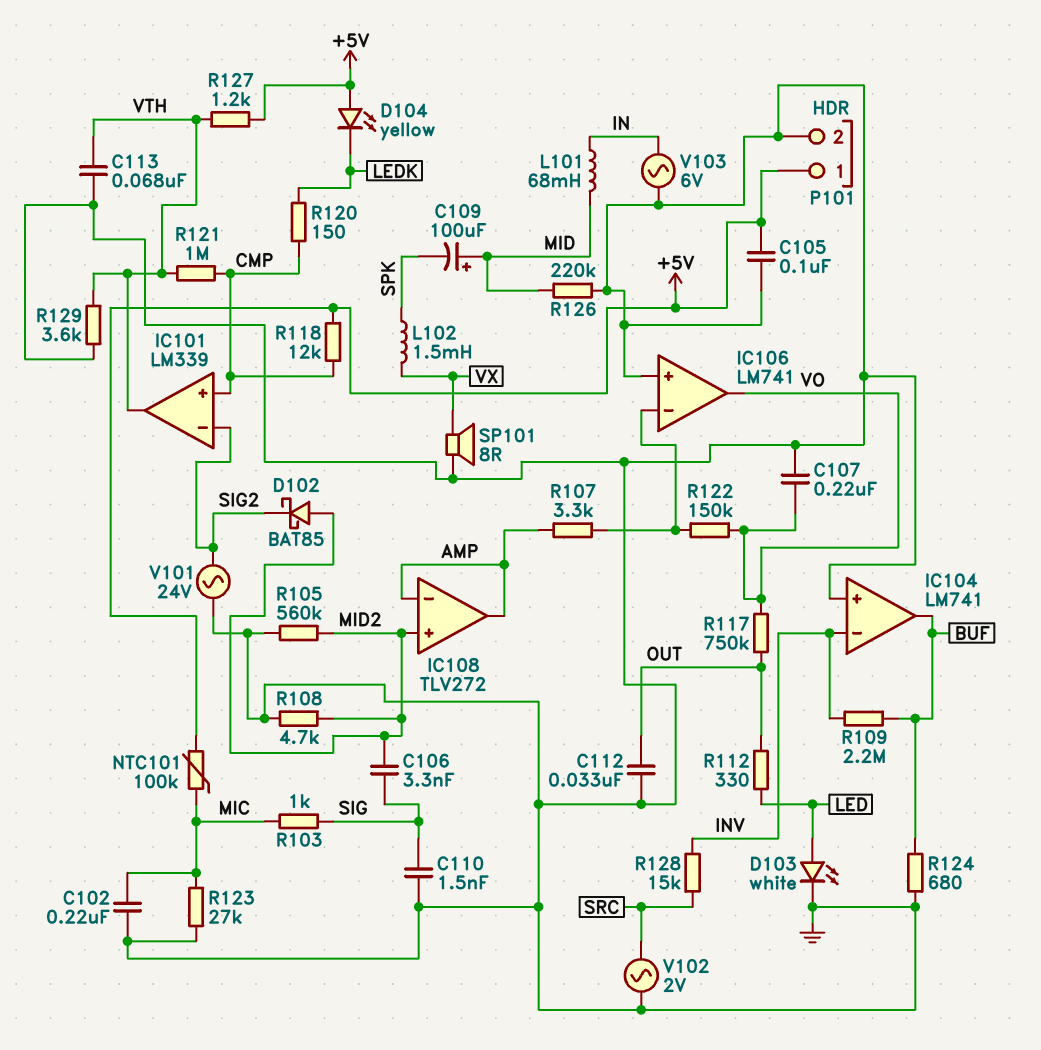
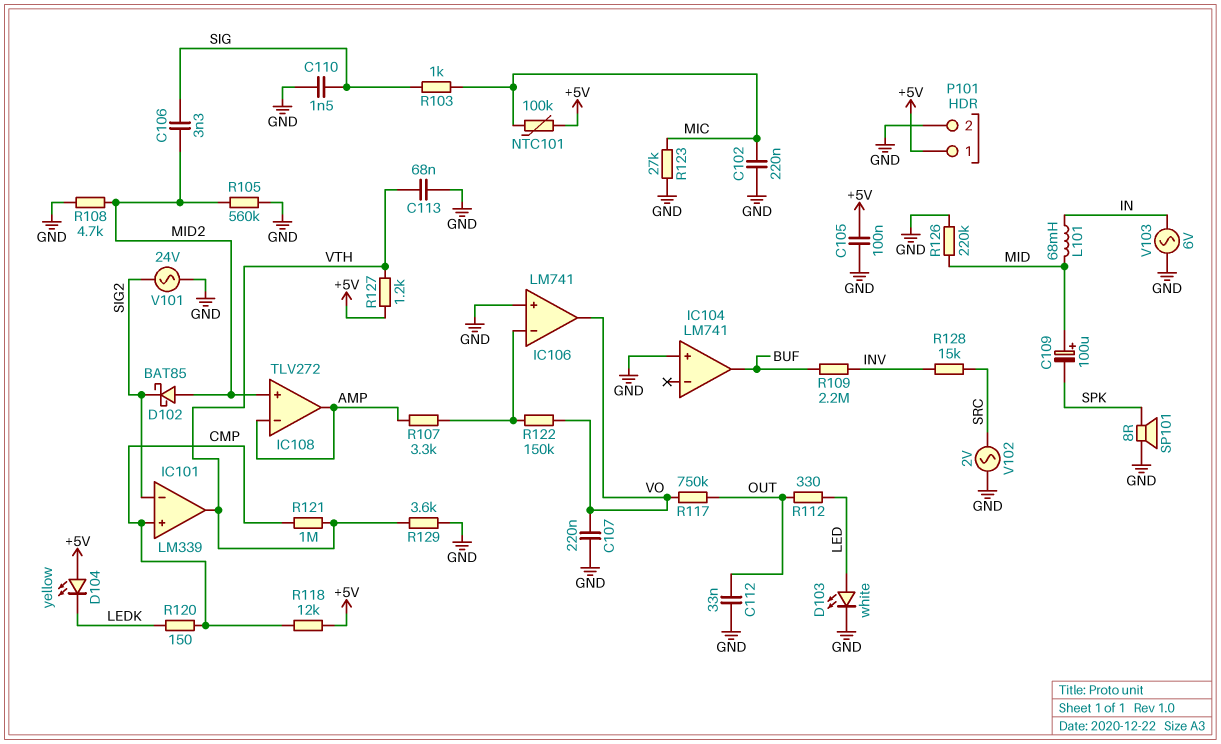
IC104 pin in-: INV -> none
L102: 1.5mH (SPK, VX) -> none
R124: 680 (BUF, GND) -> none
SP101: speaker 8R (GND, VX) -> speaker 8R (GND, SPK)

